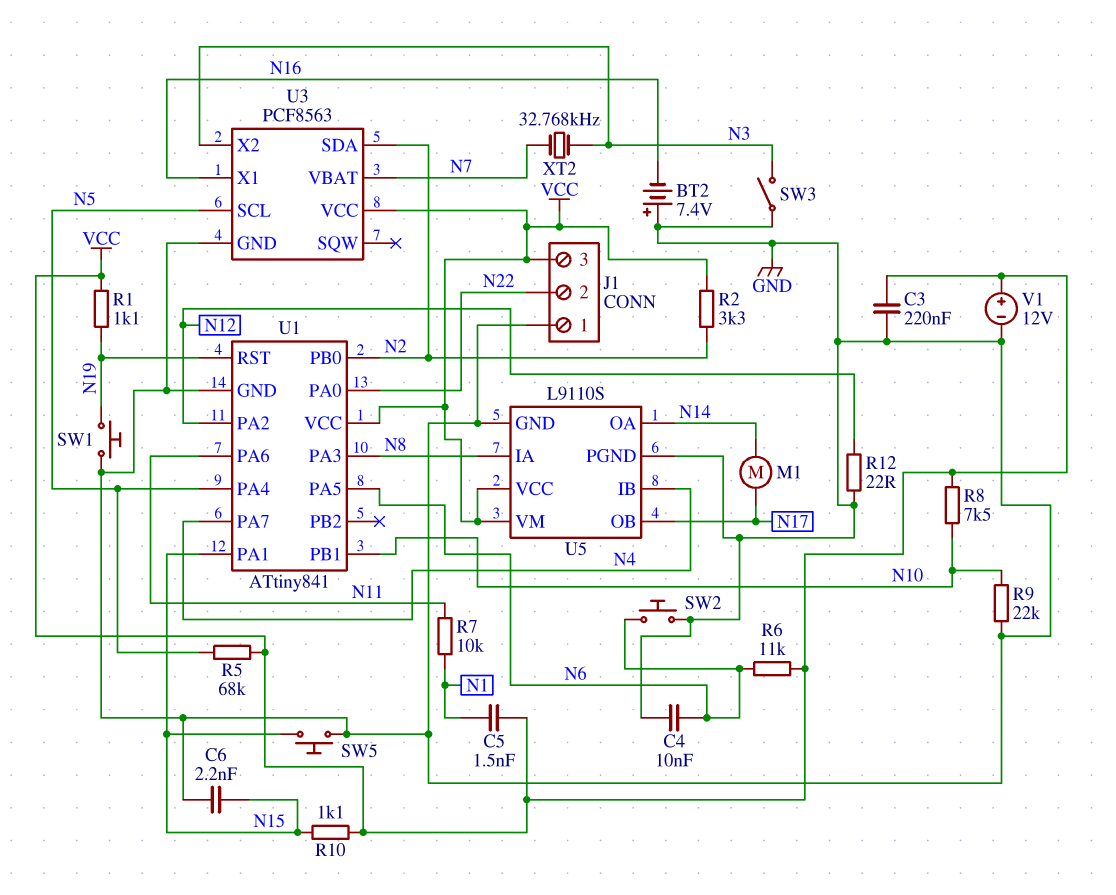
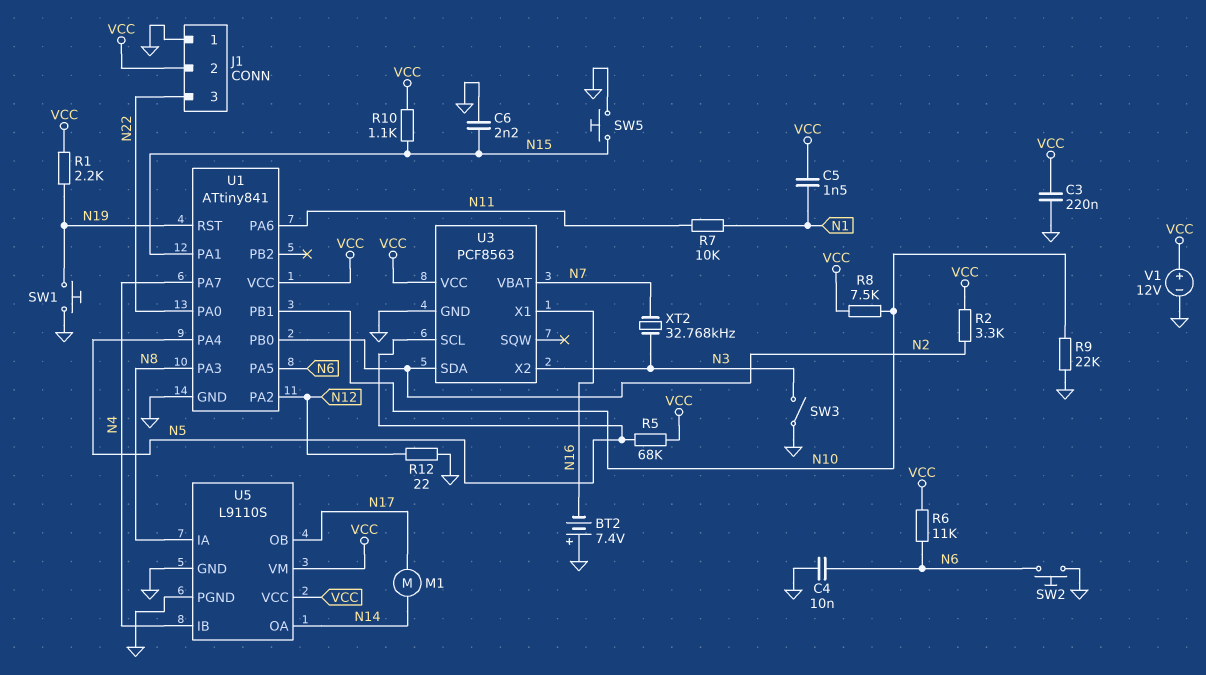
J1 pin 2: N22 -> VCC
J1 pin 3: VCC -> N22
R1: 1.1k (N19, VCC) -> 2.2k (N19, VCC)

